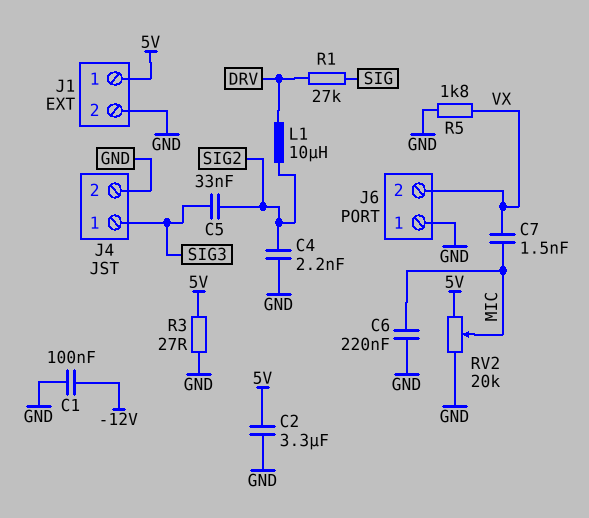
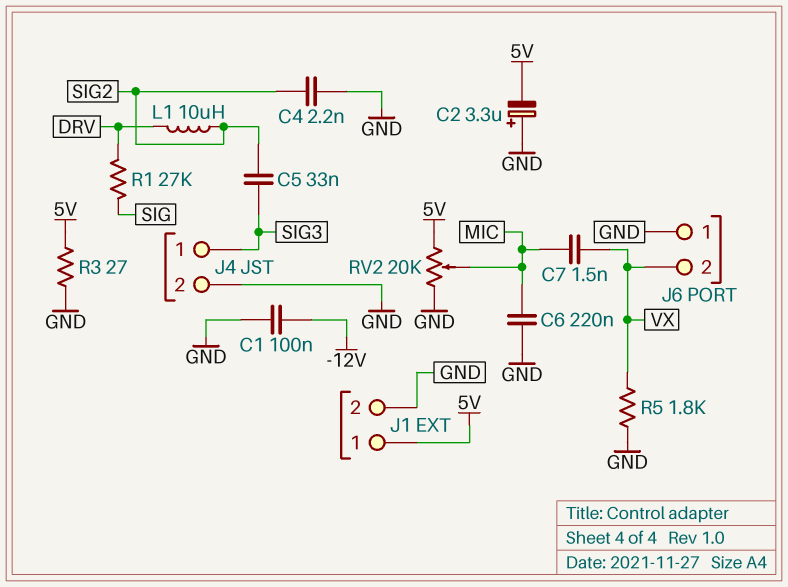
C2: 3.3uF (5V, GND) -> 3.3uF (plus GND, minus 5V)

